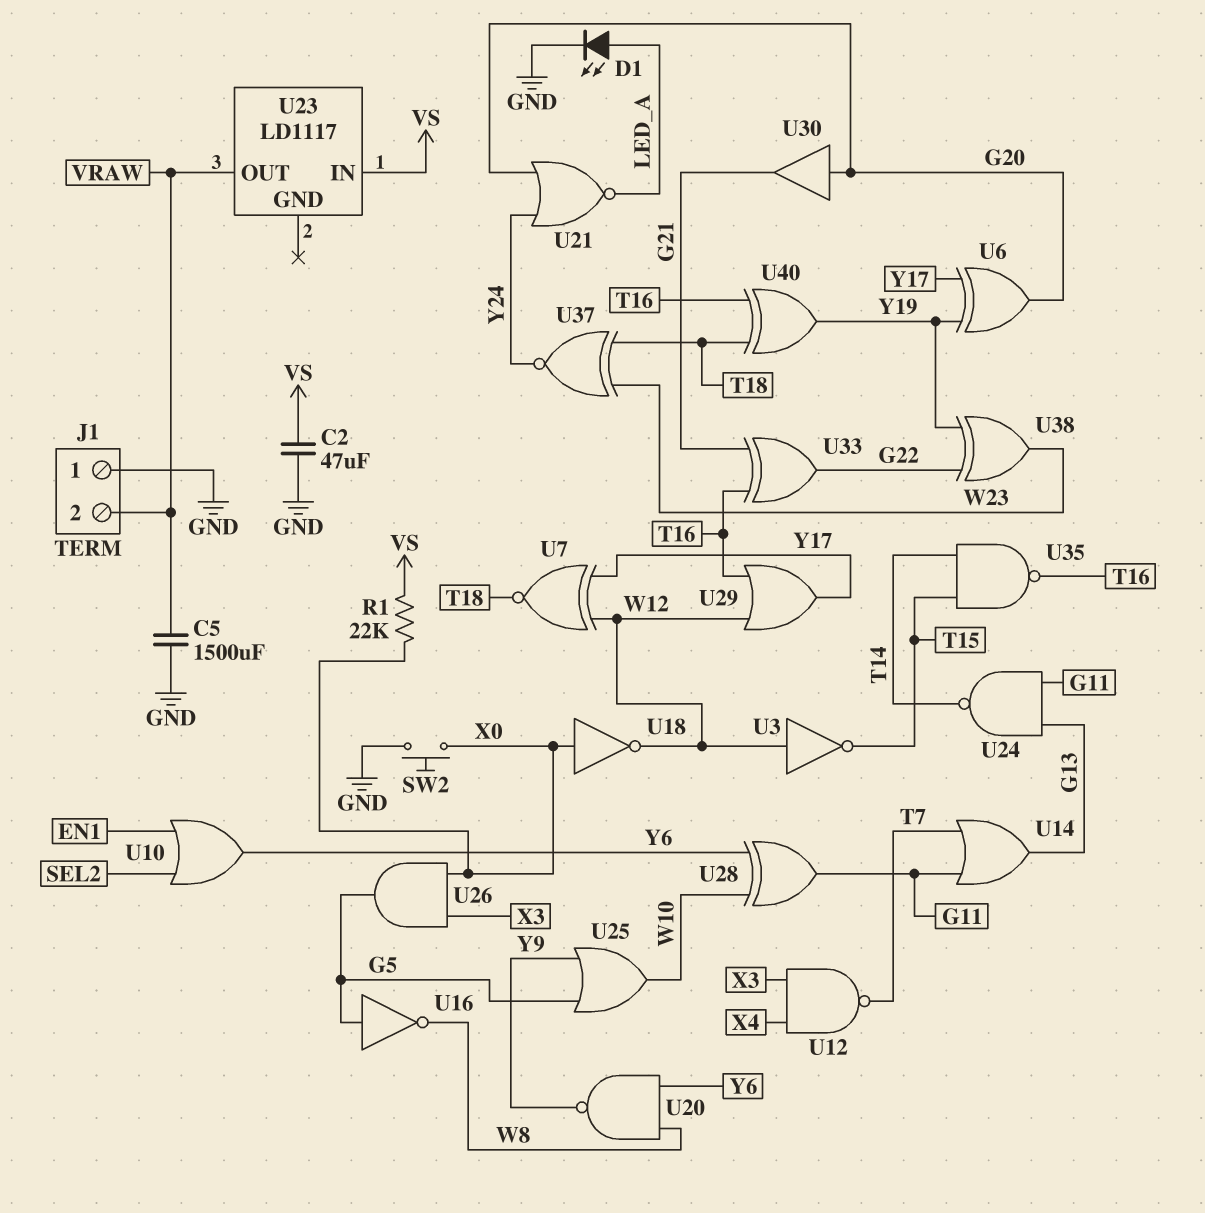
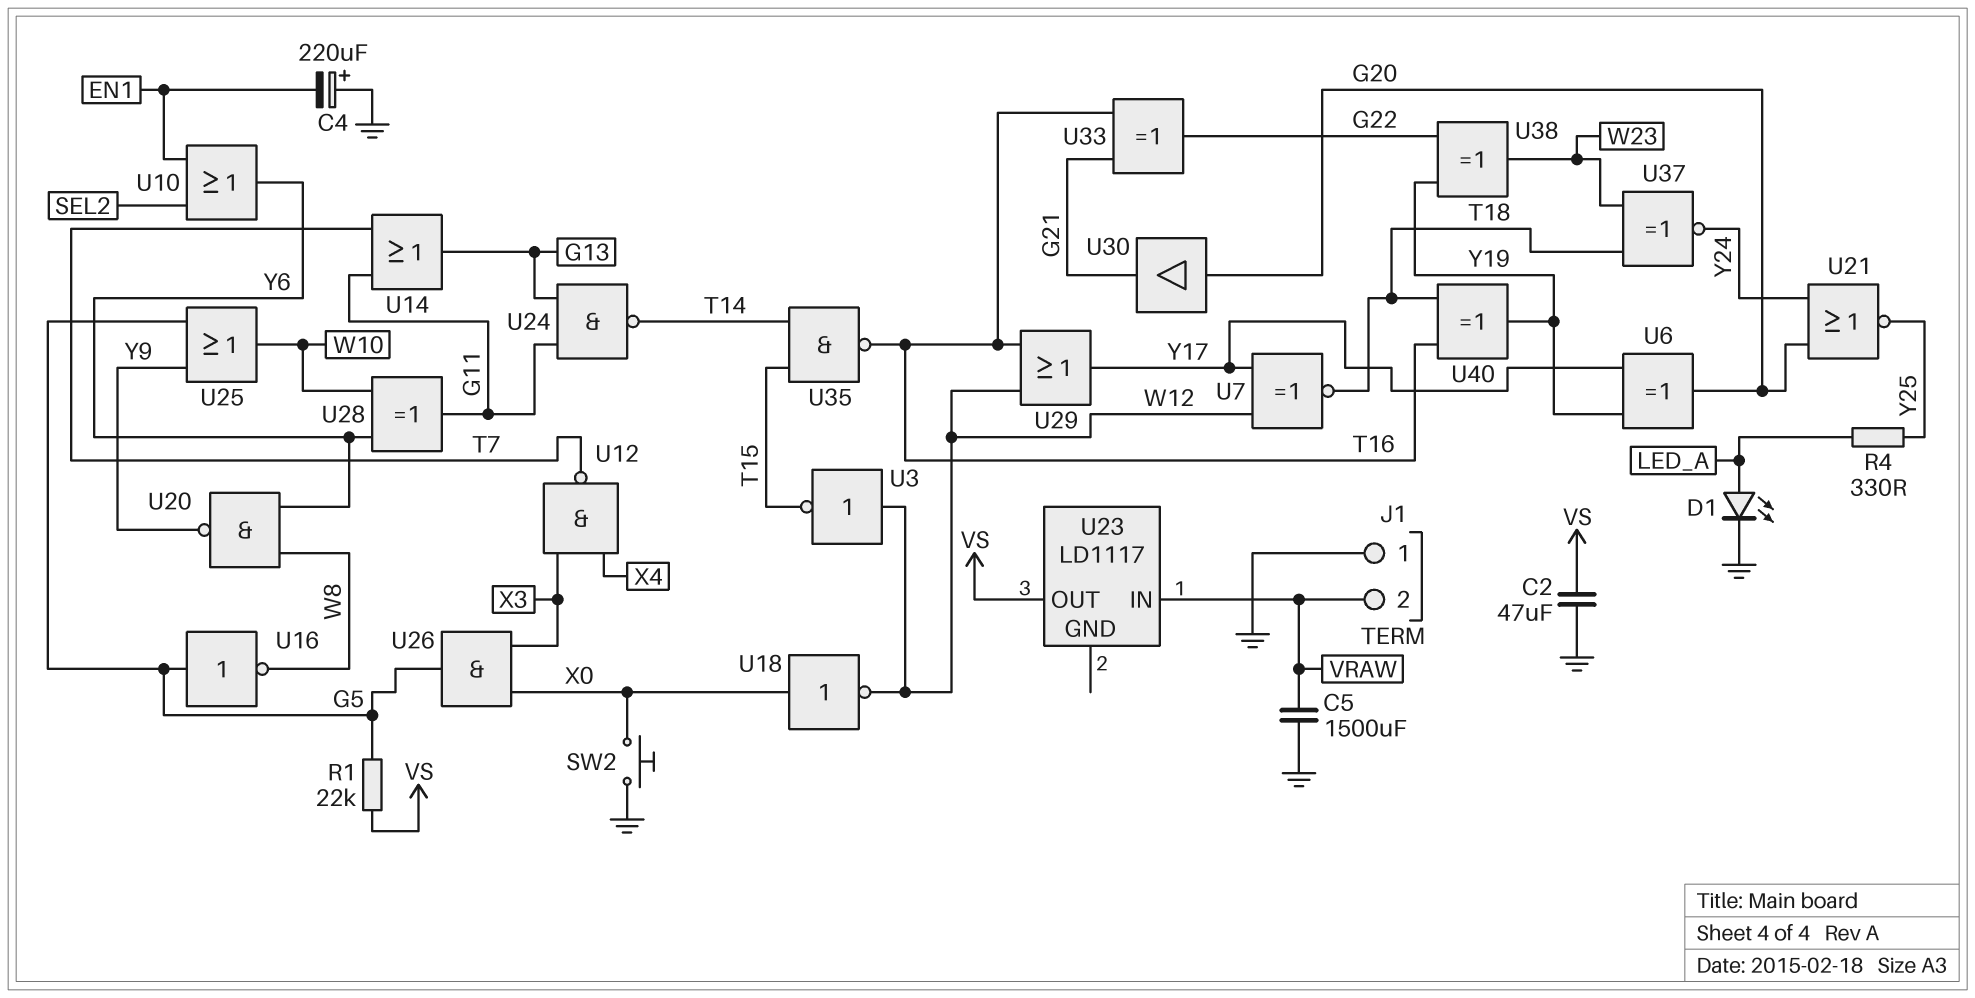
C4: none -> 220uF (plus GND, minus EN1)
R1: 22k (VS, X0) -> 22k (G5, VS)
R4: none -> 330 (LED_A, Y25)
U21: NOR (in G20, in Y24, out LED_A) -> NOR (in G20, in Y24, out Y25)
U23 pin IN: VS -> VRAW
U23 pin OUT: VRAW -> VS

